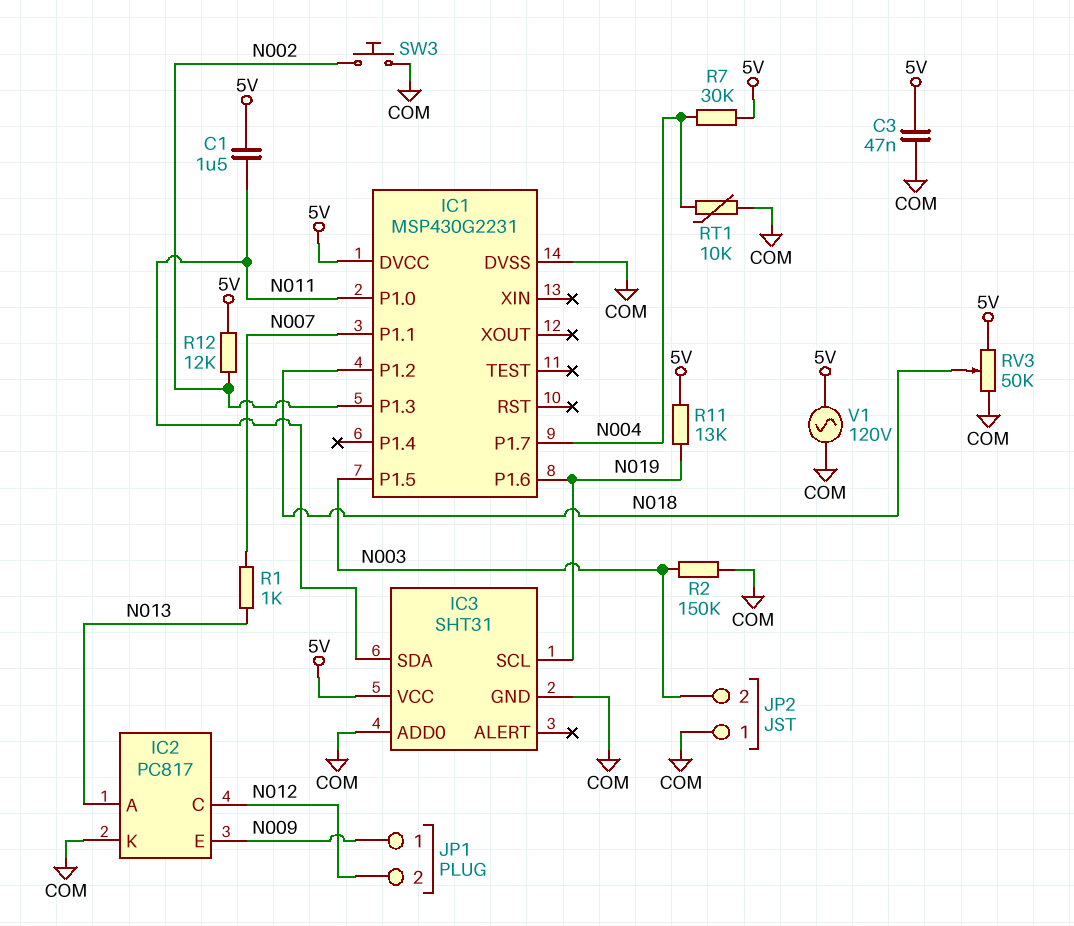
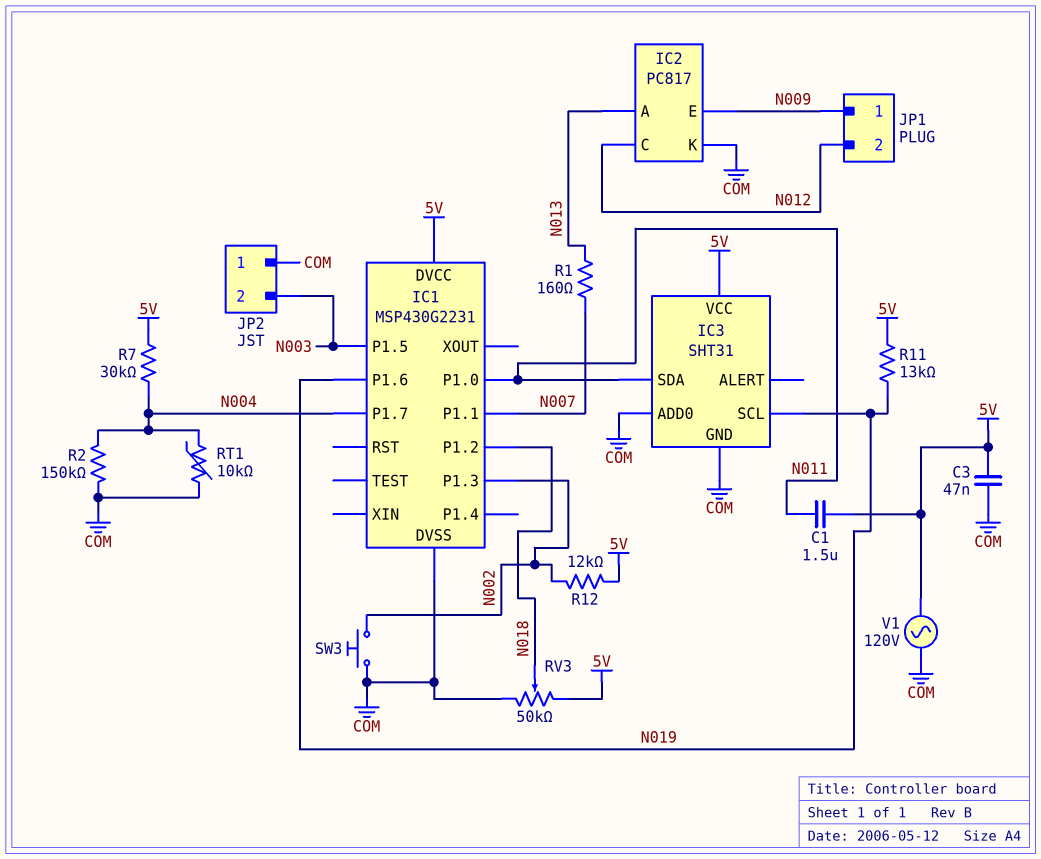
R1: 1k (N007, N013) -> 160 (N007, N013)
R2: 150k (COM, N003) -> 150k (COM, N004)

